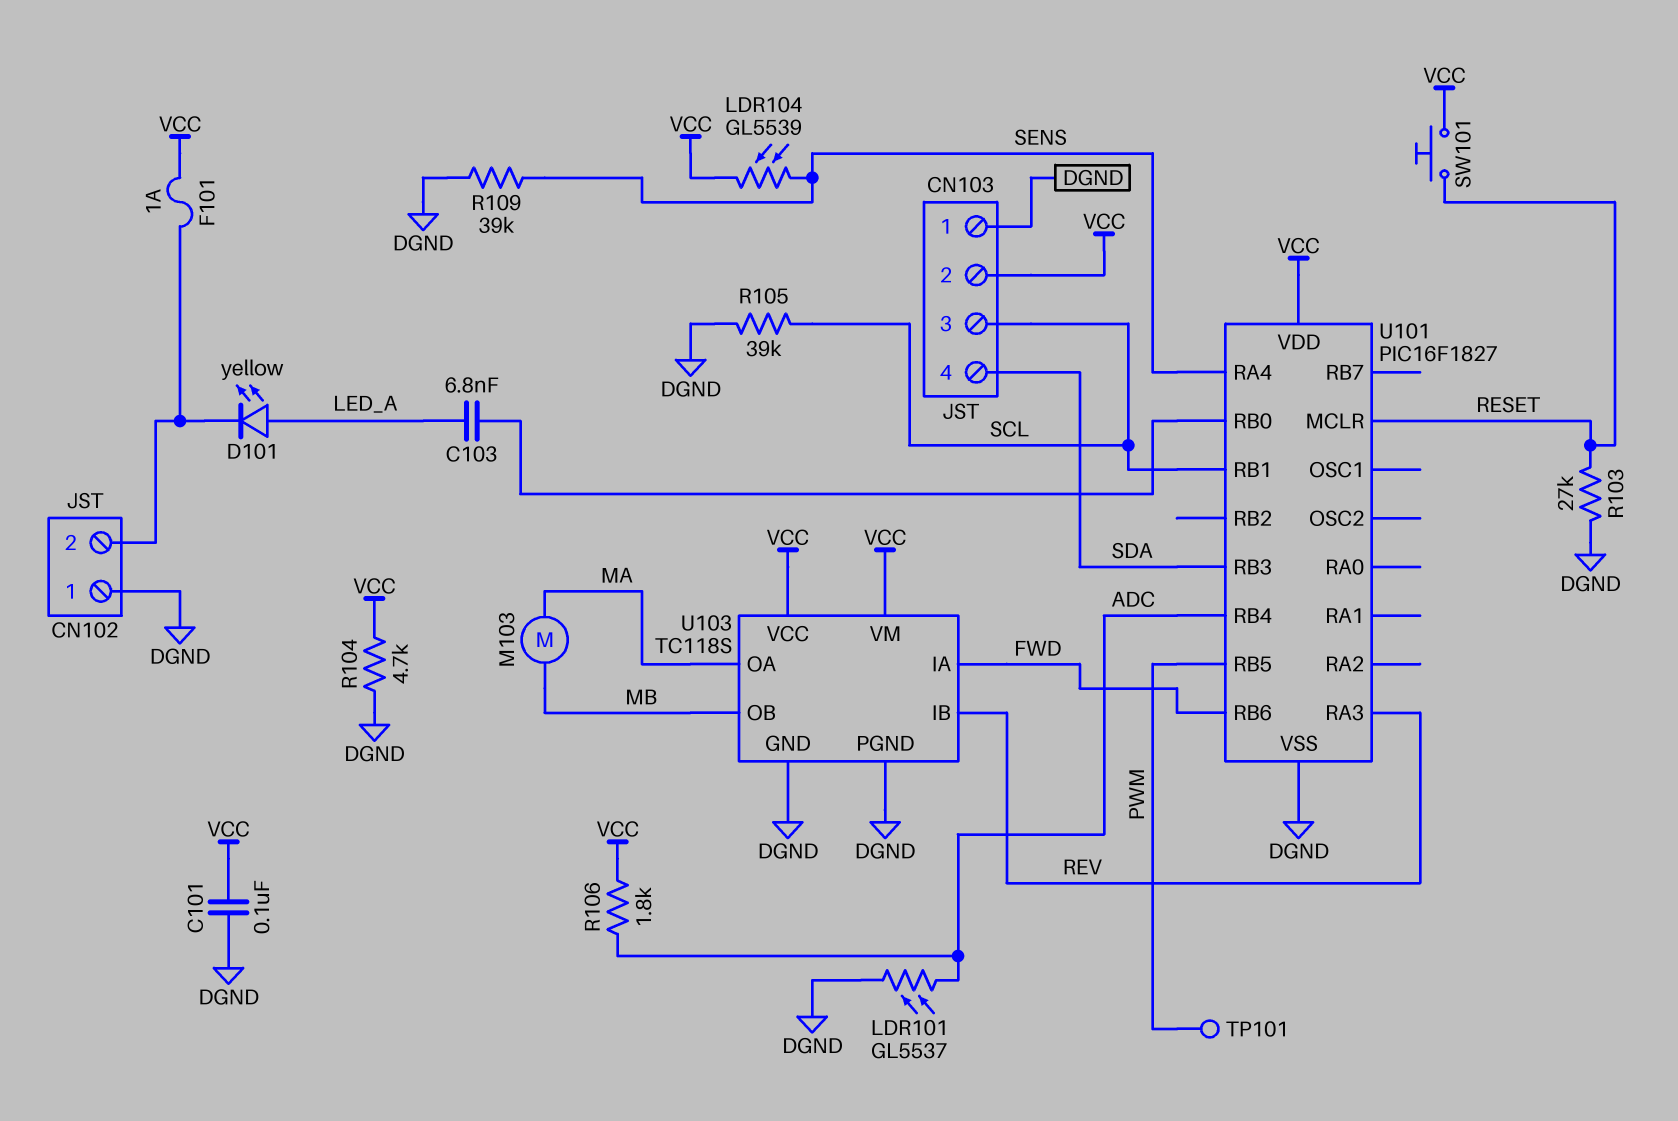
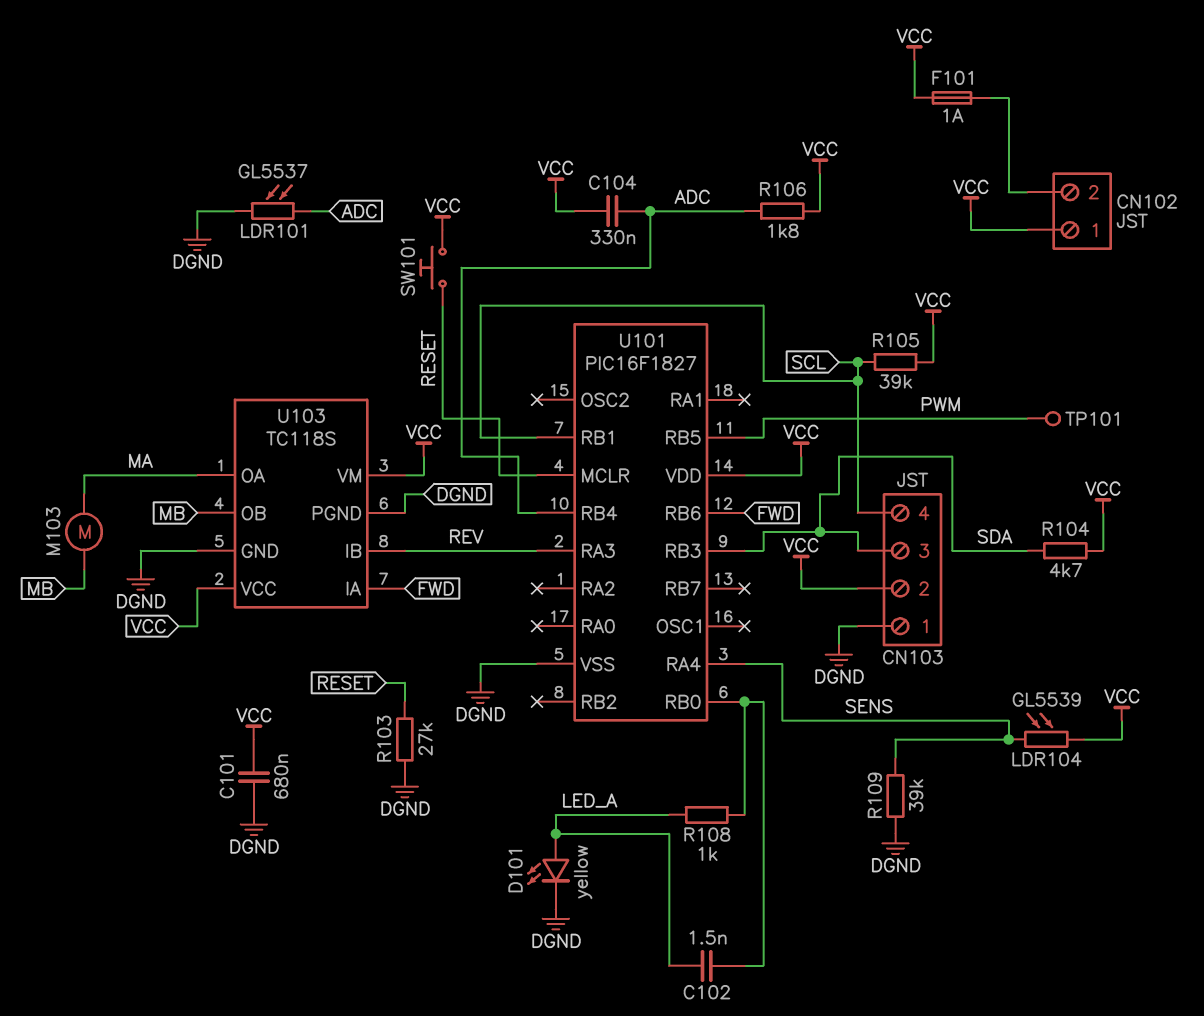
C101: 100nF (DGND, VCC) -> 680nF (DGND, VCC)
C102: none -> 1.5nF (LED_A, U101/RB0)
C103: 6.8nF (LED_A, U101/RB0) -> none
C104: none -> 330nF (ADC, VCC)
CN102 pin 1: DGND -> VCC
CN103 pin 3: SCL -> SDA
CN103 pin 4: SDA -> SCL
D101: LED yellow (A LED_A, K CN102/2) -> LED yellow (A LED_A, K DGND)
R104: 4.7k (DGND, VCC) -> 4.7k (SDA, VCC)
R105: 39k (DGND, SCL) -> 39k (SCL, VCC)
R108: none -> 1k (LED_A, U101/RB0)

